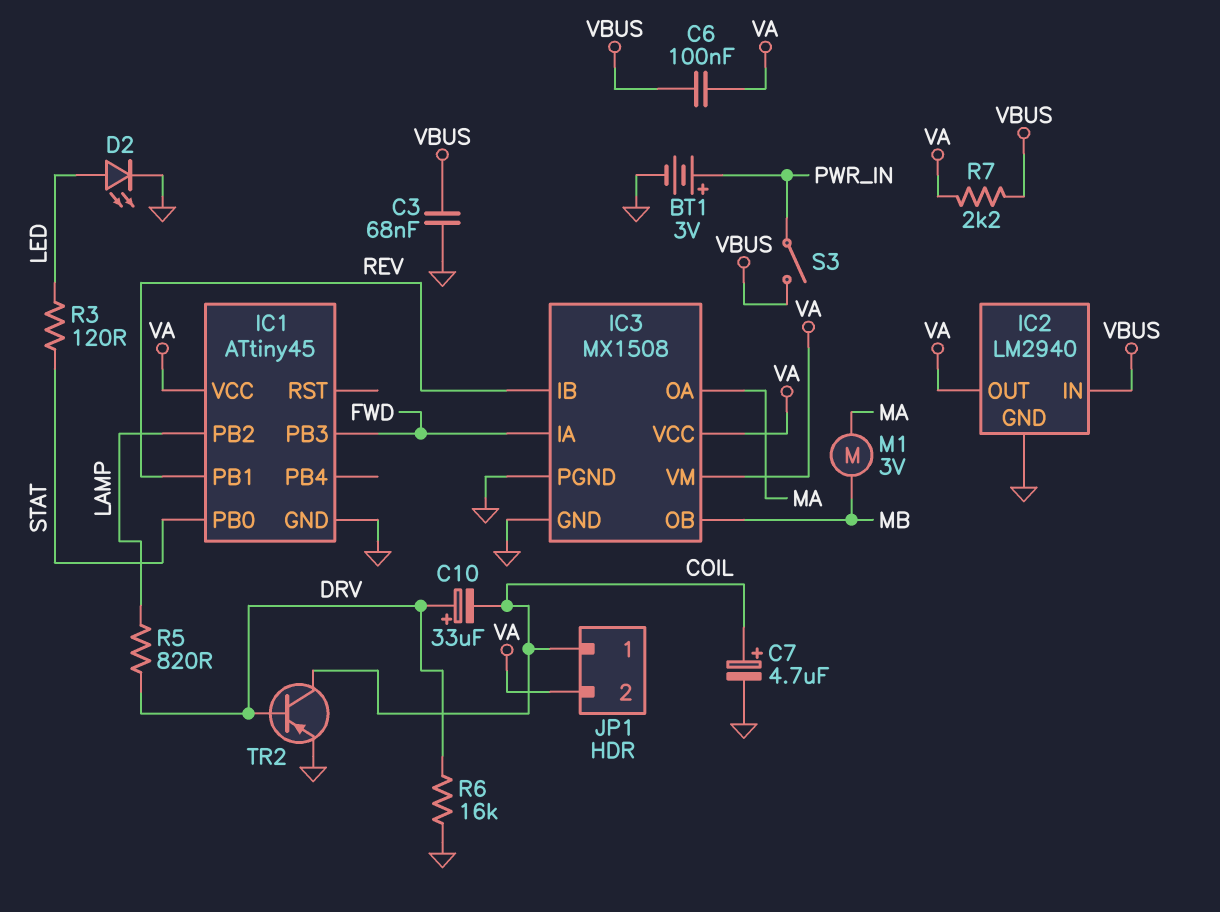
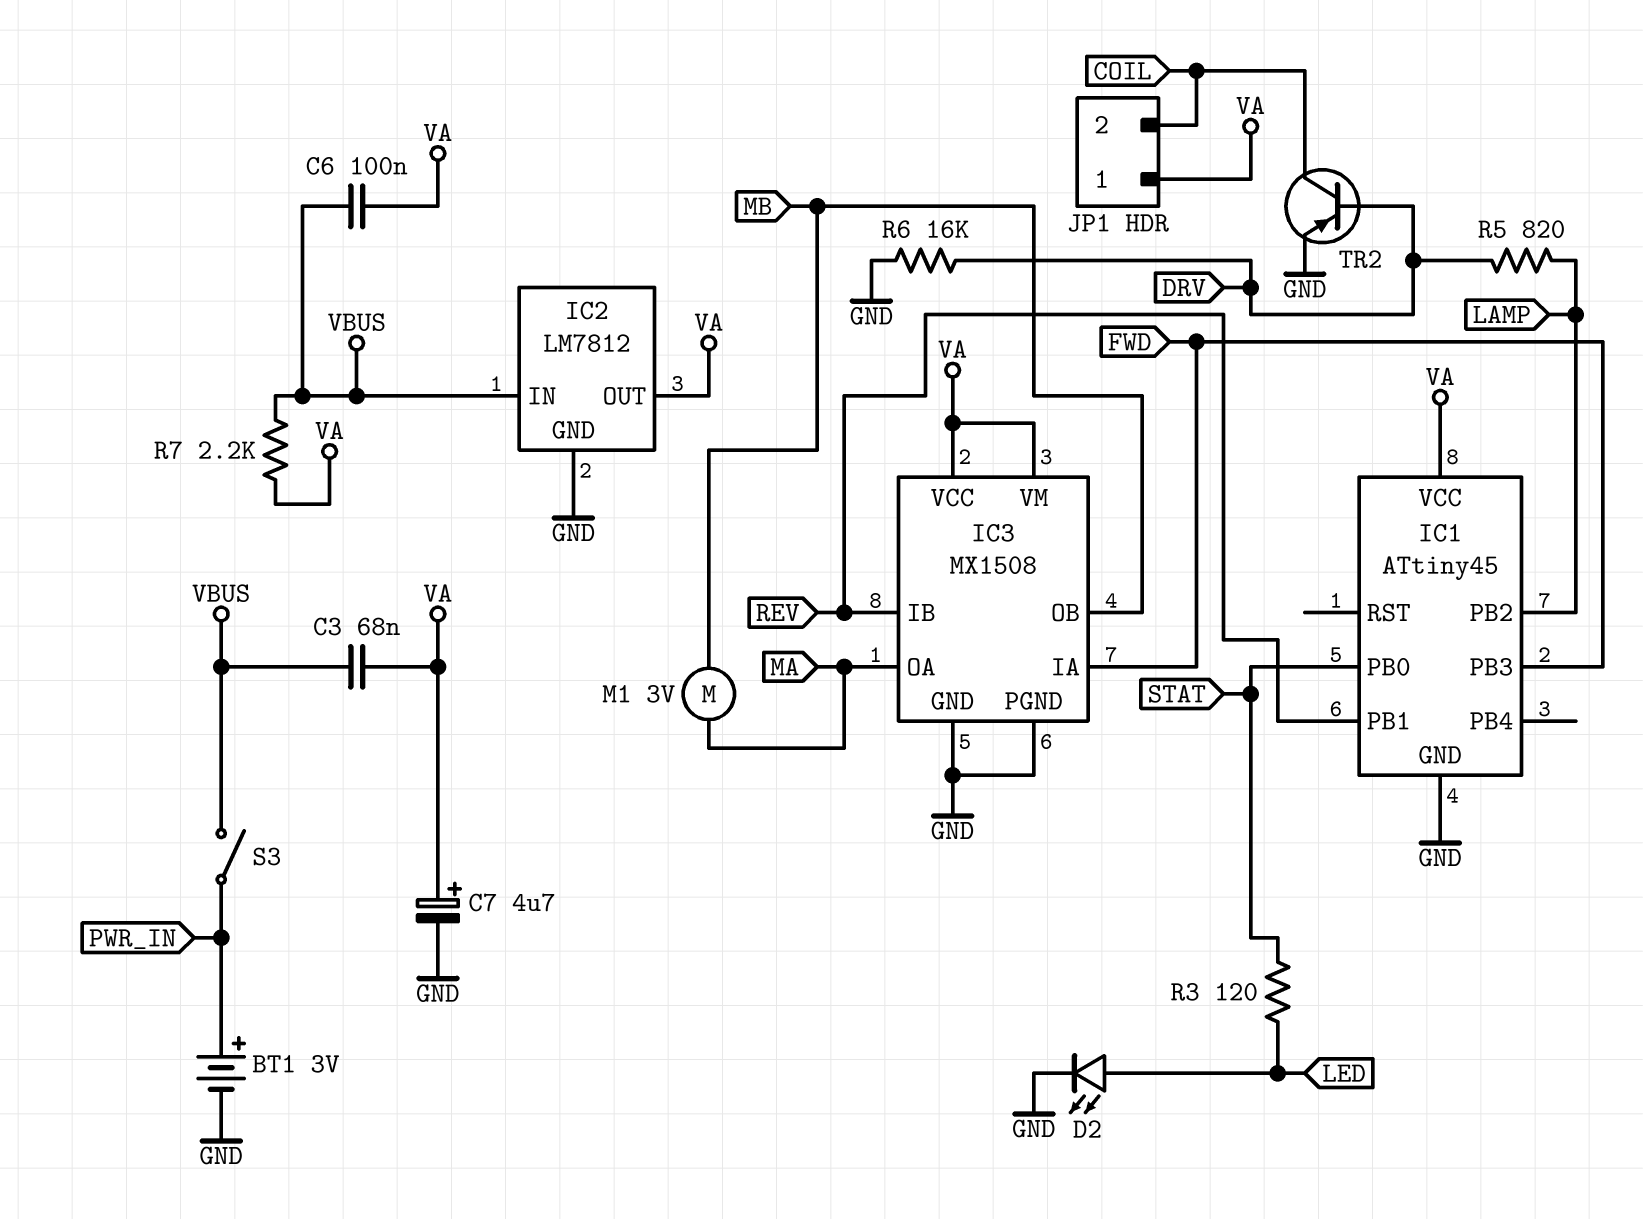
C3: 68nF (GND, VBUS) -> 68nF (VA, VBUS)
C7: 4.7uF (plus COIL, minus GND) -> 4.7uF (plus VA, minus GND)
C10: 33uF (plus DRV, minus COIL) -> none
IC2: LM2940 -> LM7812
JP1 pin 1: COIL -> VA
JP1 pin 2: VA -> COIL

